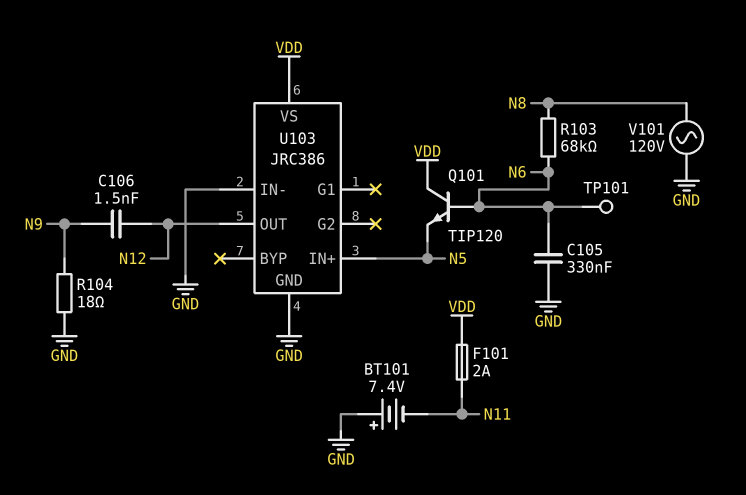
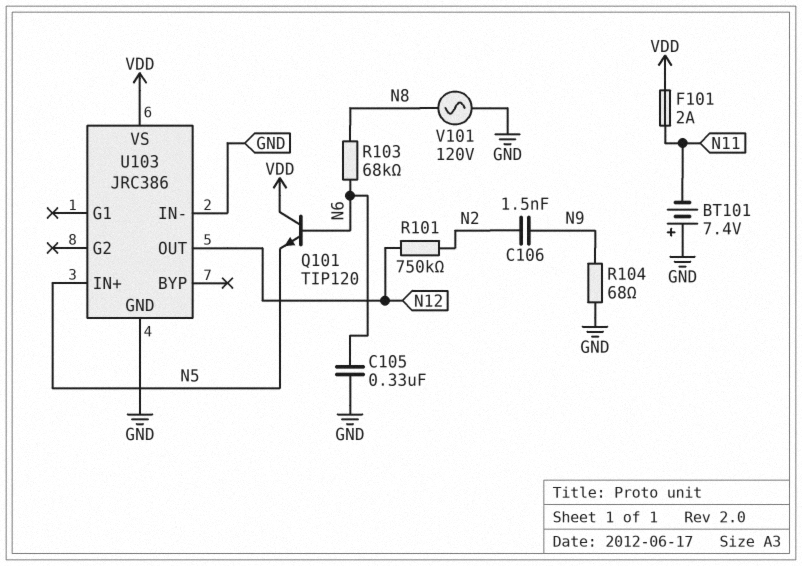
C106: 1.5nF (N9, N12) -> 1.5nF (N2, N9)
R101: none -> 750k (N2, N12)
R104: 18 (GND, N9) -> 68 (GND, N9)
TP101: test point (N6) -> none

